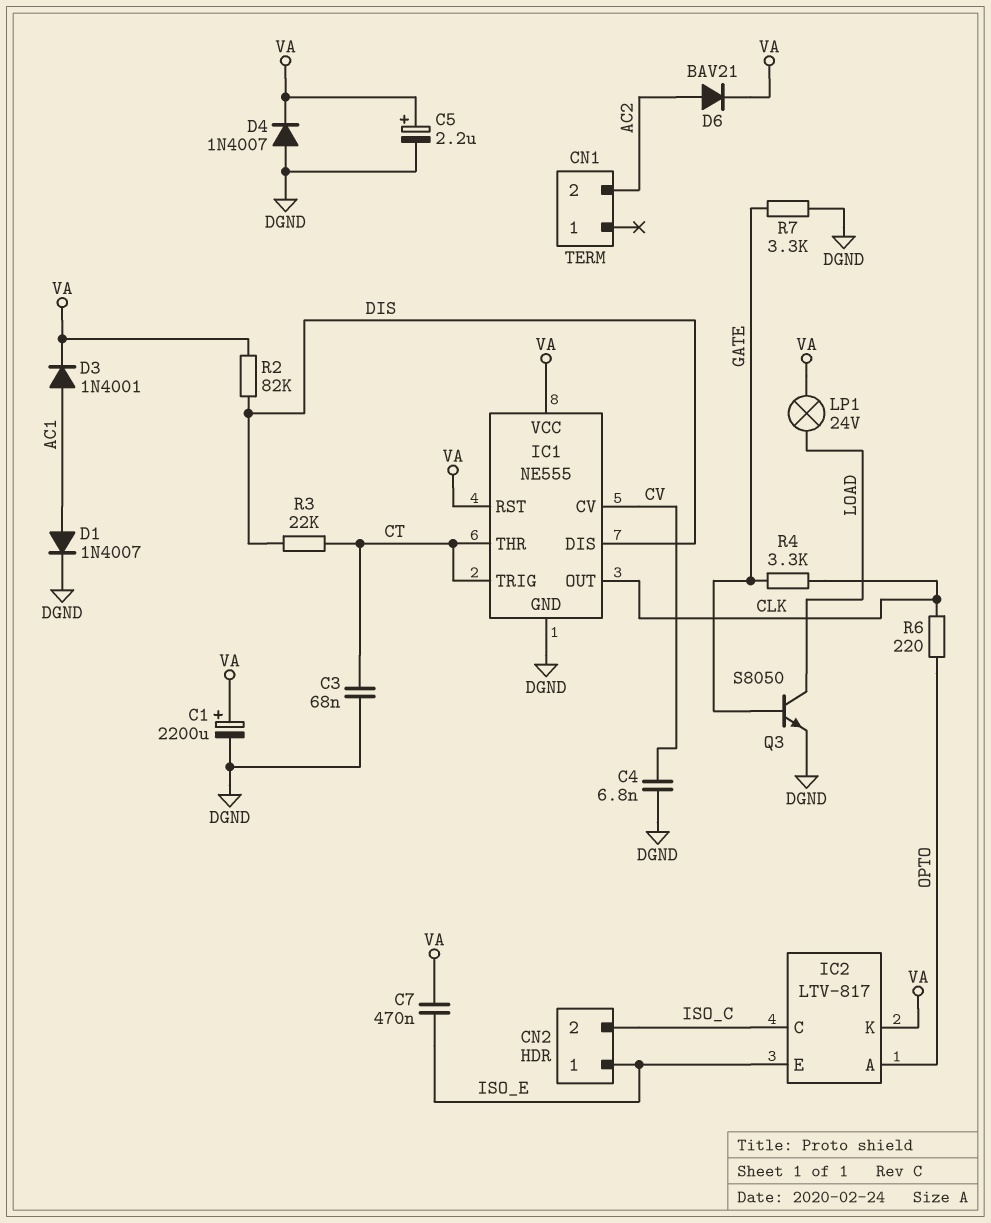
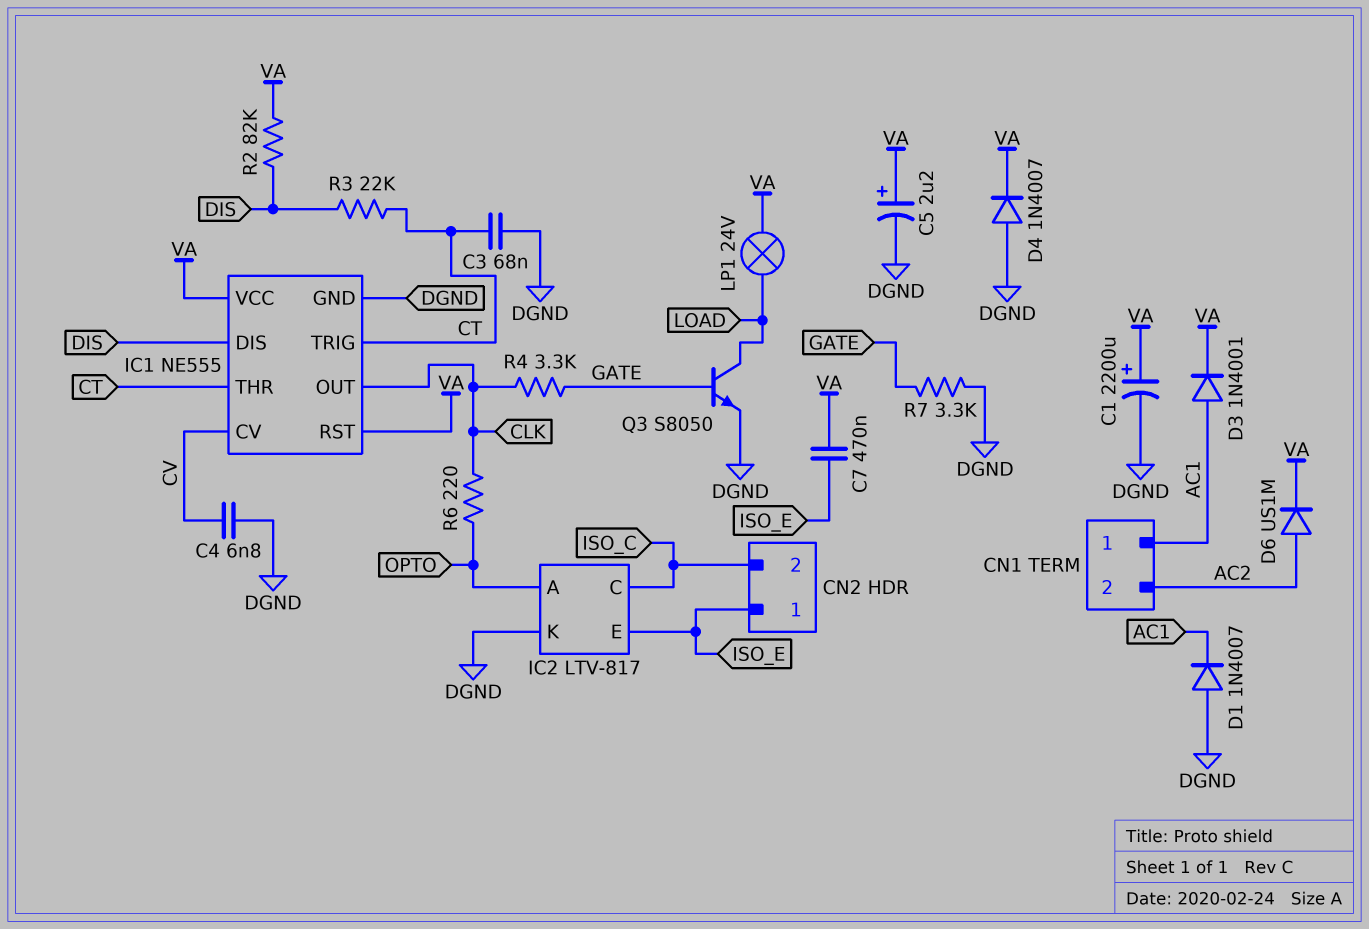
CN1 pin 1: none -> AC1
D1: diode 1N4007 (A AC1, K DGND) -> diode 1N4007 (A DGND, K AC1)
D6: diode BAV21 (A AC2, K VA) -> diode US1M (A AC2, K VA)
IC2 pin K: VA -> DGND

